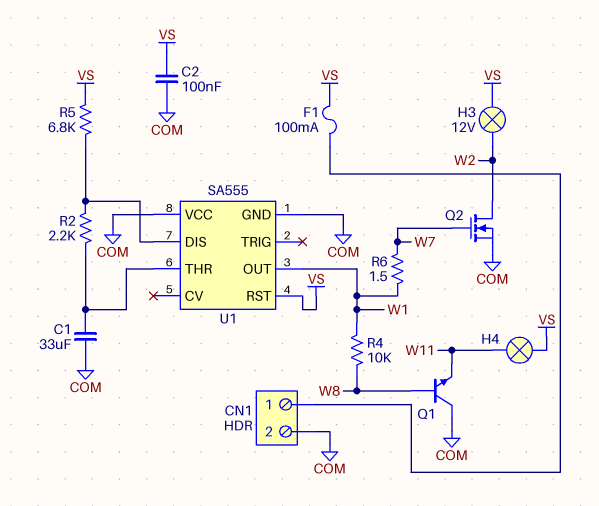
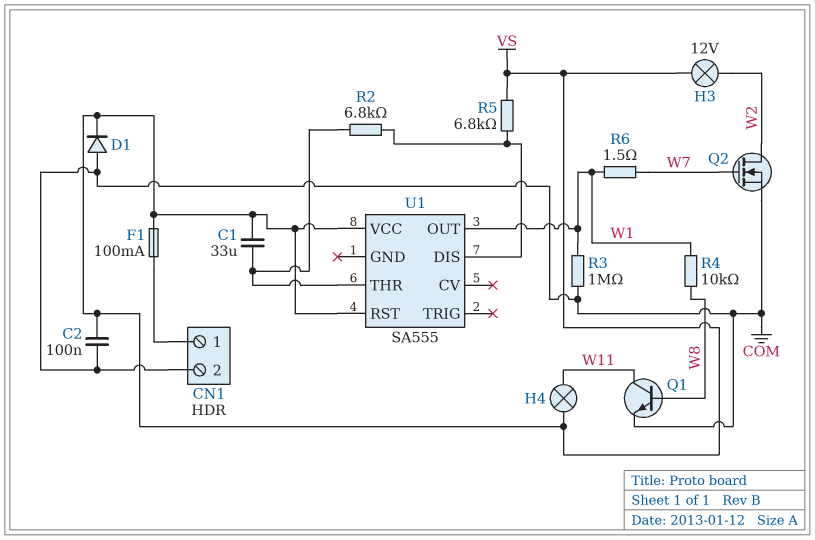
C1: 33uF (COM, U1/THR) -> 33uF (U1/THR, VS)
D1: none -> diode (A COM, K VS)
Q1: NPN (B W8, C COM, E W11) -> NPN (B W8, C W11, E COM)
R2: 2.2k (U1/DIS, U1/THR) -> 6.8k (U1/DIS, U1/THR)
R3: none -> 1M (COM, W1)
U1 pin GND: COM -> none
U1 pin VCC: COM -> VS

